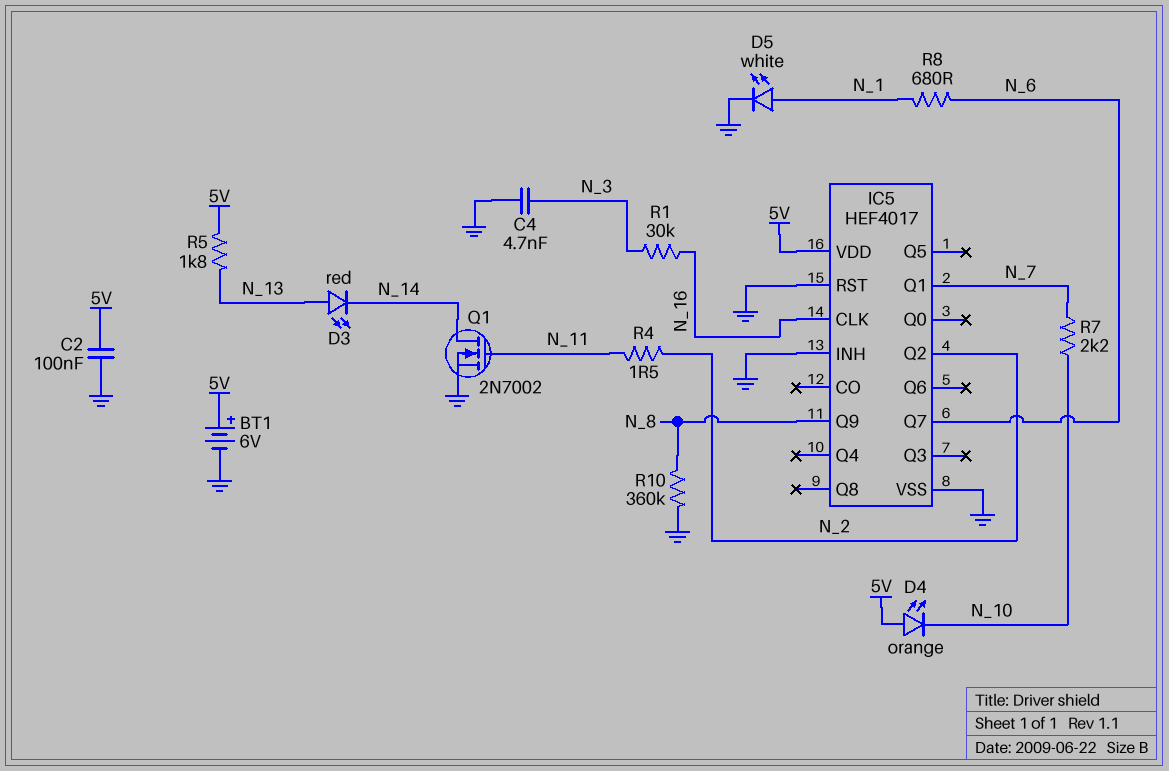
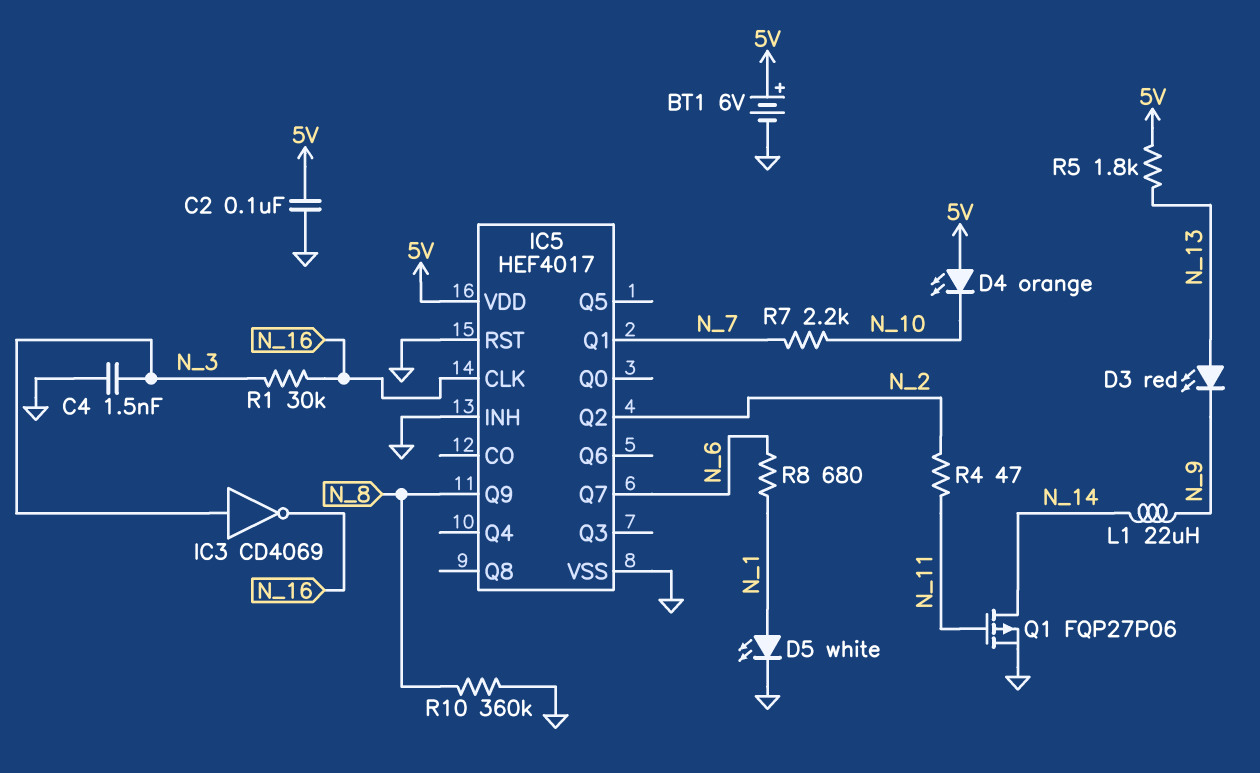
C4: 4.7nF (GND, N_3) -> 1.5nF (GND, N_3)
D3: LED red (A N_13, K N_14) -> LED red (A N_13, K N_9)
IC3: none -> NOT CD4069 (in N_3, out N_16)
L1: none -> 22uH (N_9, N_14)
Q1: NMOS 2N7002 (G N_11, D N_14, S GND) -> PMOS FQP27P06 (G N_11, D N_14, S GND)
R4: 1.5 (N_2, N_11) -> 47 (N_2, N_11)

